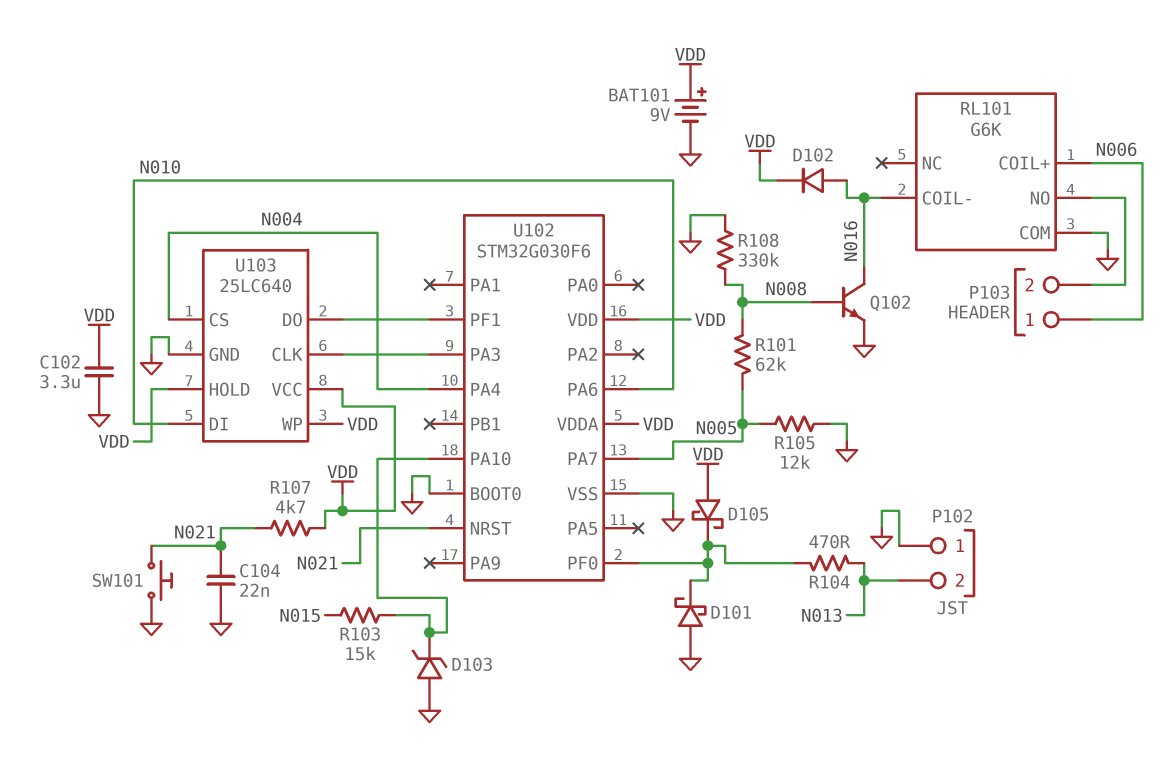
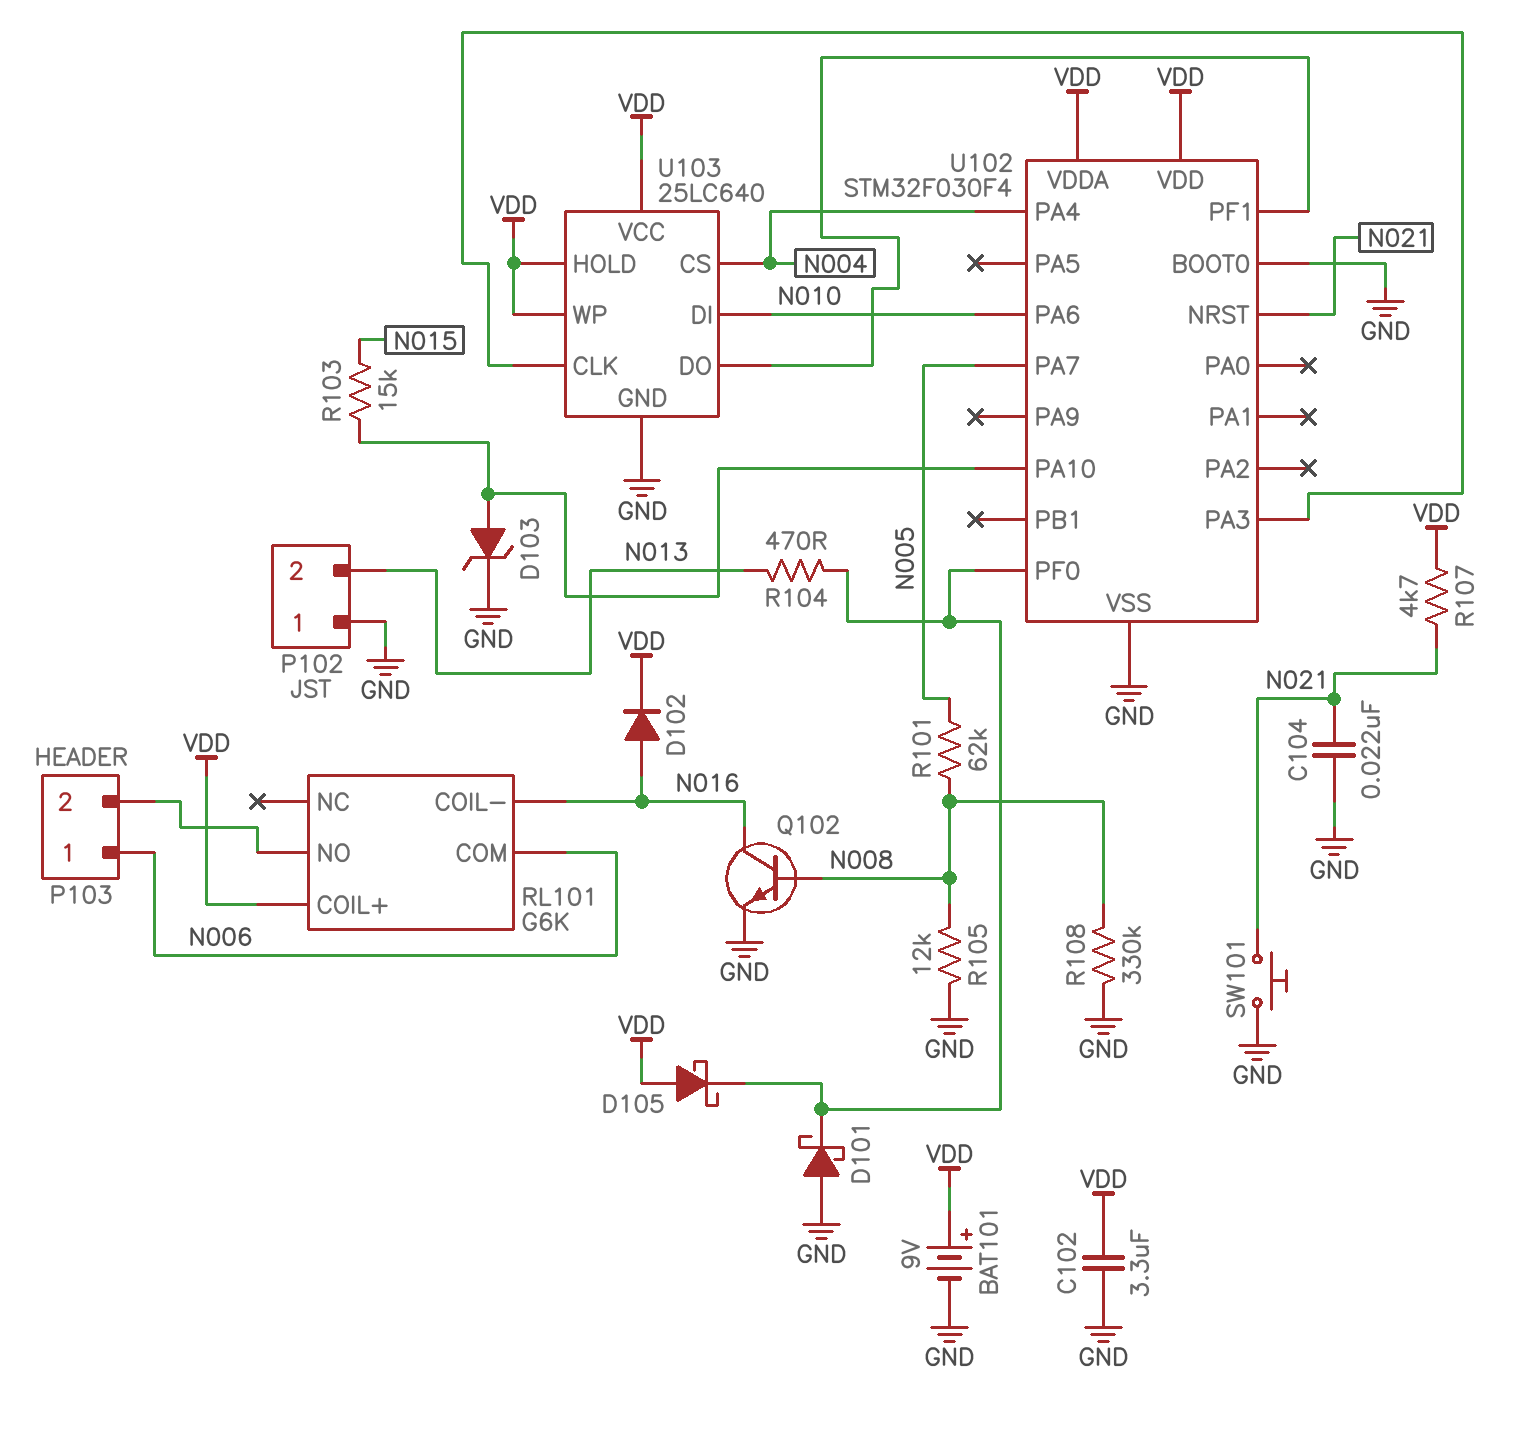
D103: zener (A GND, K U102/PA10) -> zener (A U102/PA10, K GND)
R105: 12k (GND, N005) -> 12k (GND, N008)
RL101 pin COIL+: N006 -> VDD
RL101 pin COM: GND -> N006
U102: STM32G030F6 -> STM32F030F4

